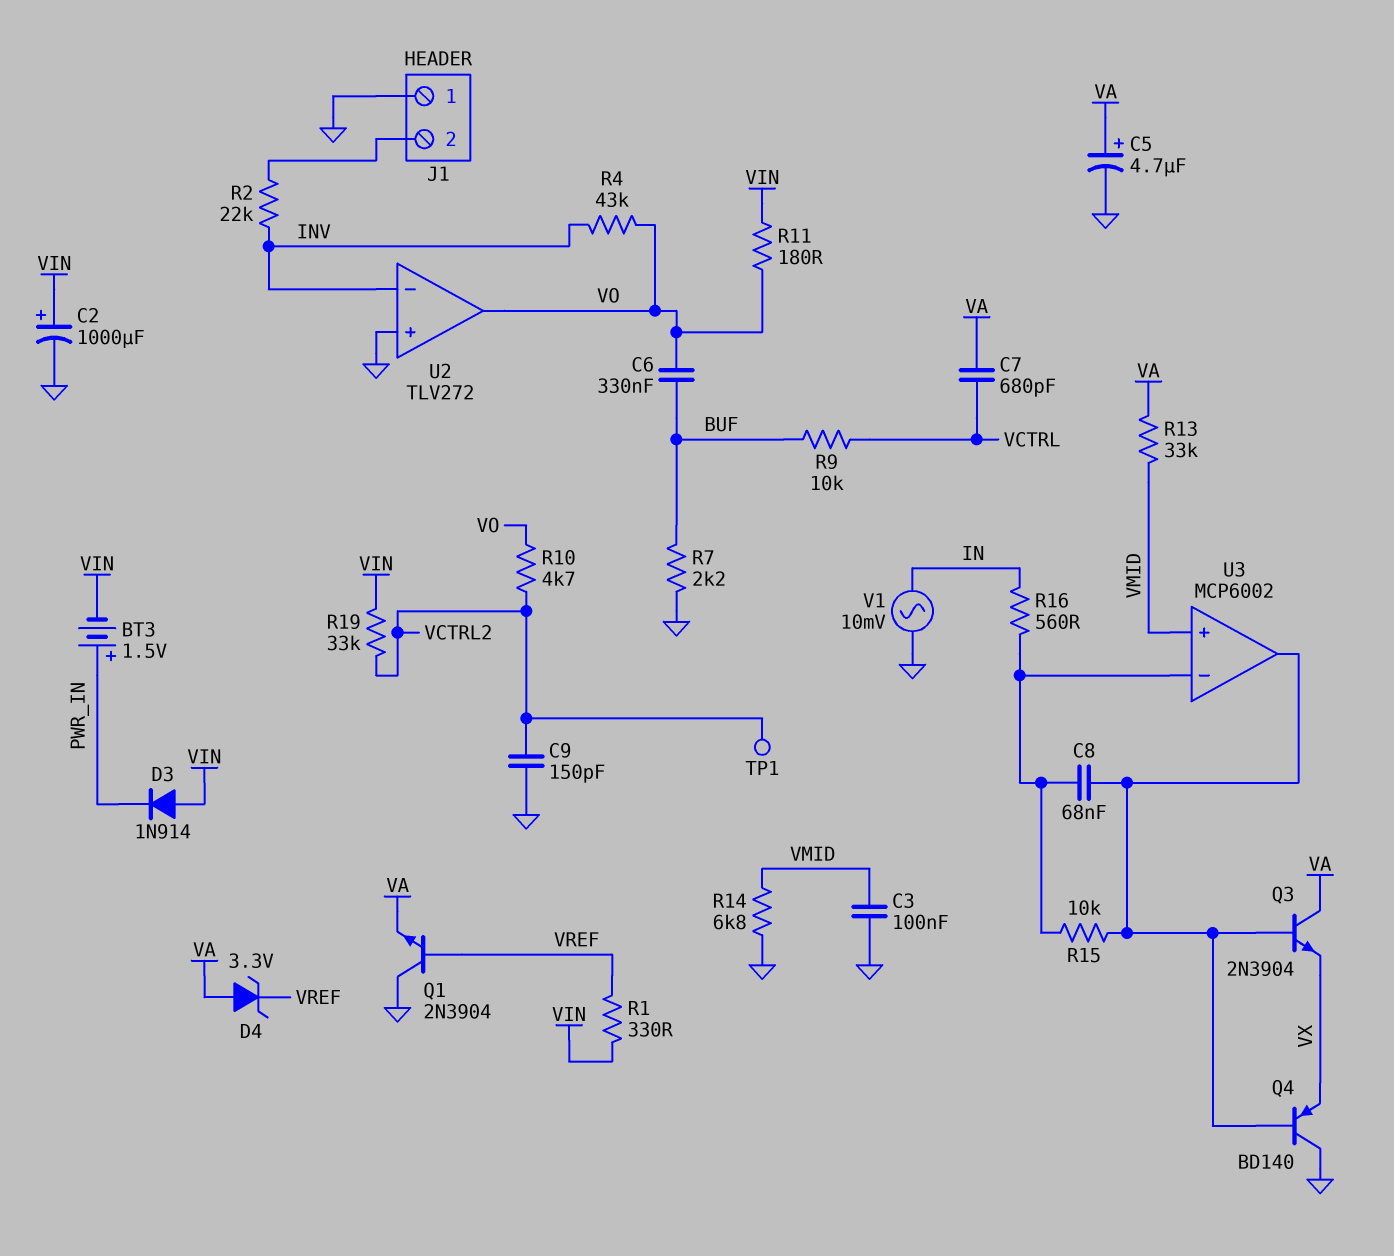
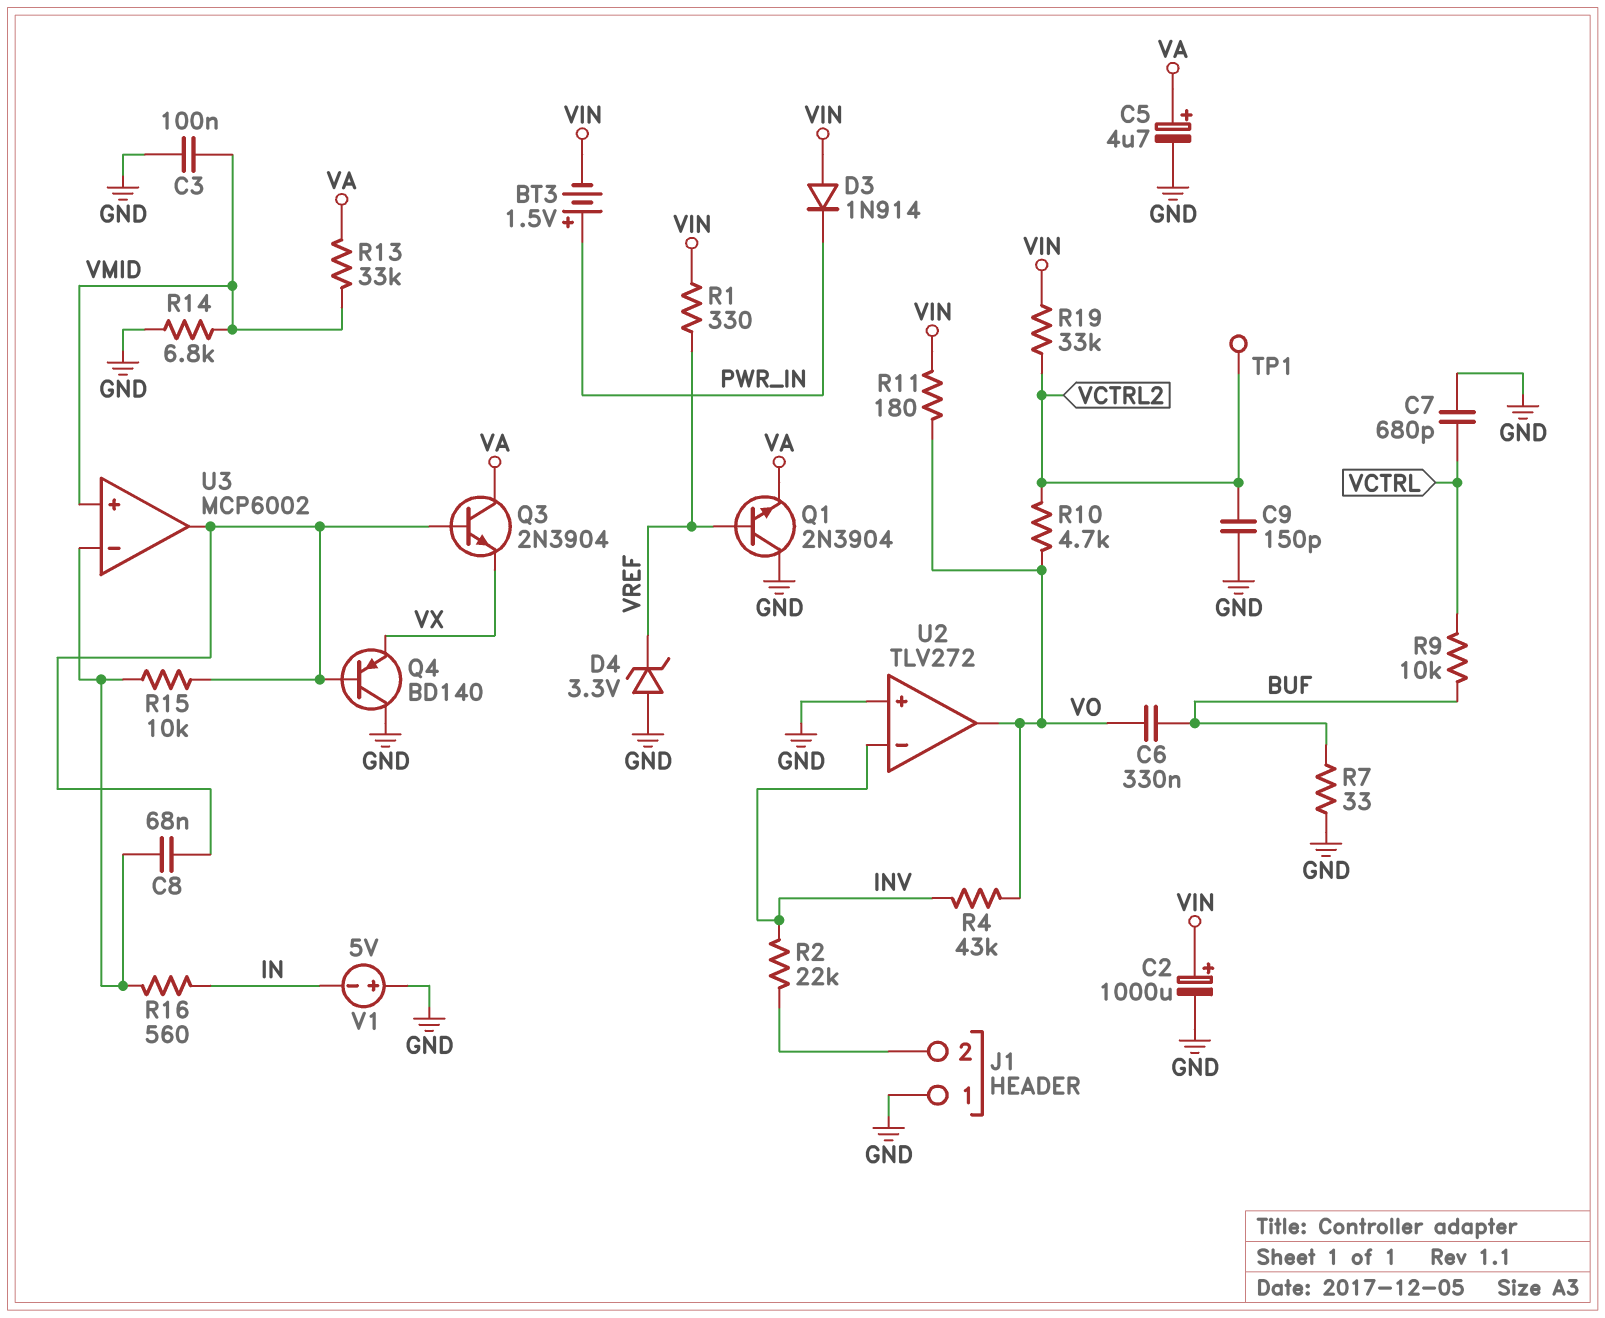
C7: 680pF (VA, VCTRL) -> 680pF (GND, VCTRL)
D4: zener 3.3V (A VA, K VREF) -> zener 3.3V (A GND, K VREF)
R7: 2.2k (BUF, GND) -> 33 (BUF, GND)
V1: AC 10mV (GND, IN) -> 5V (plus GND, minus IN)

